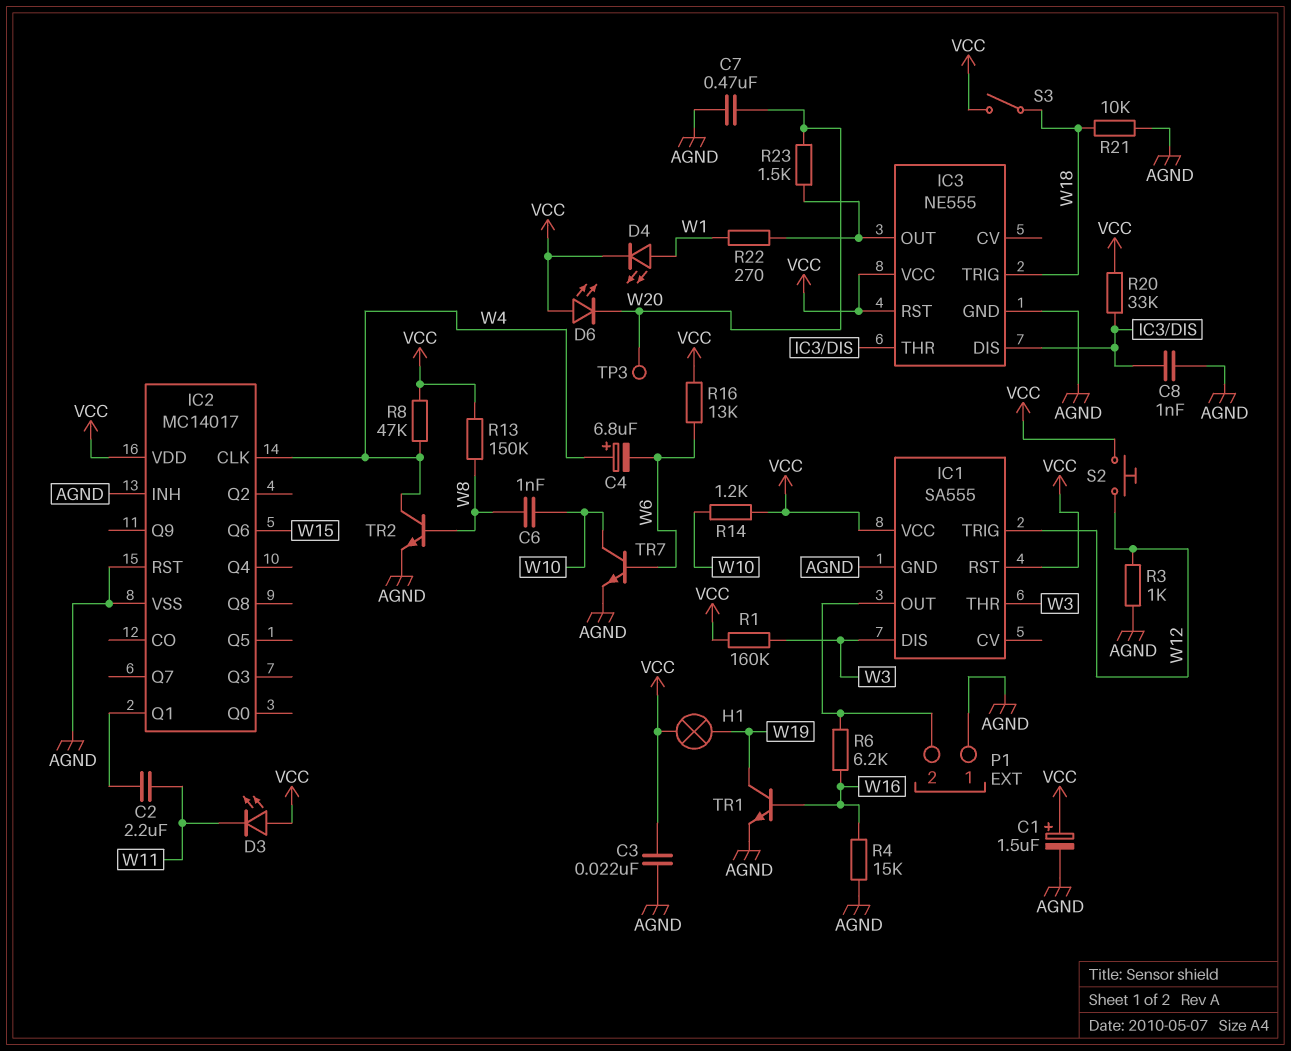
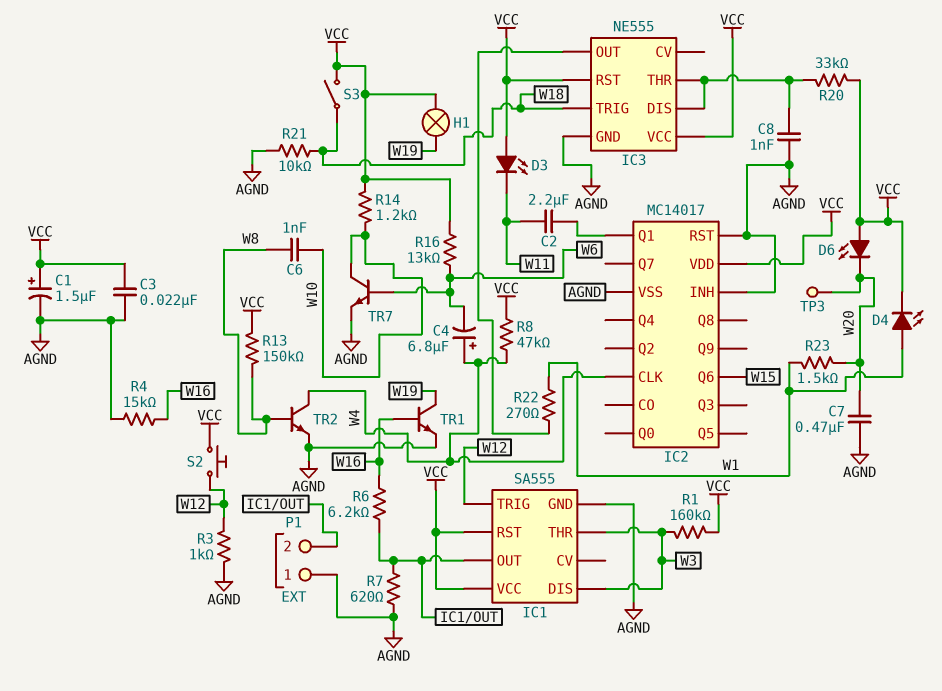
R7: none -> 620 (AGND, IC1/OUT)
R23: 1.5k (IC3/OUT, W20) -> 1.5k (W1, W20)

